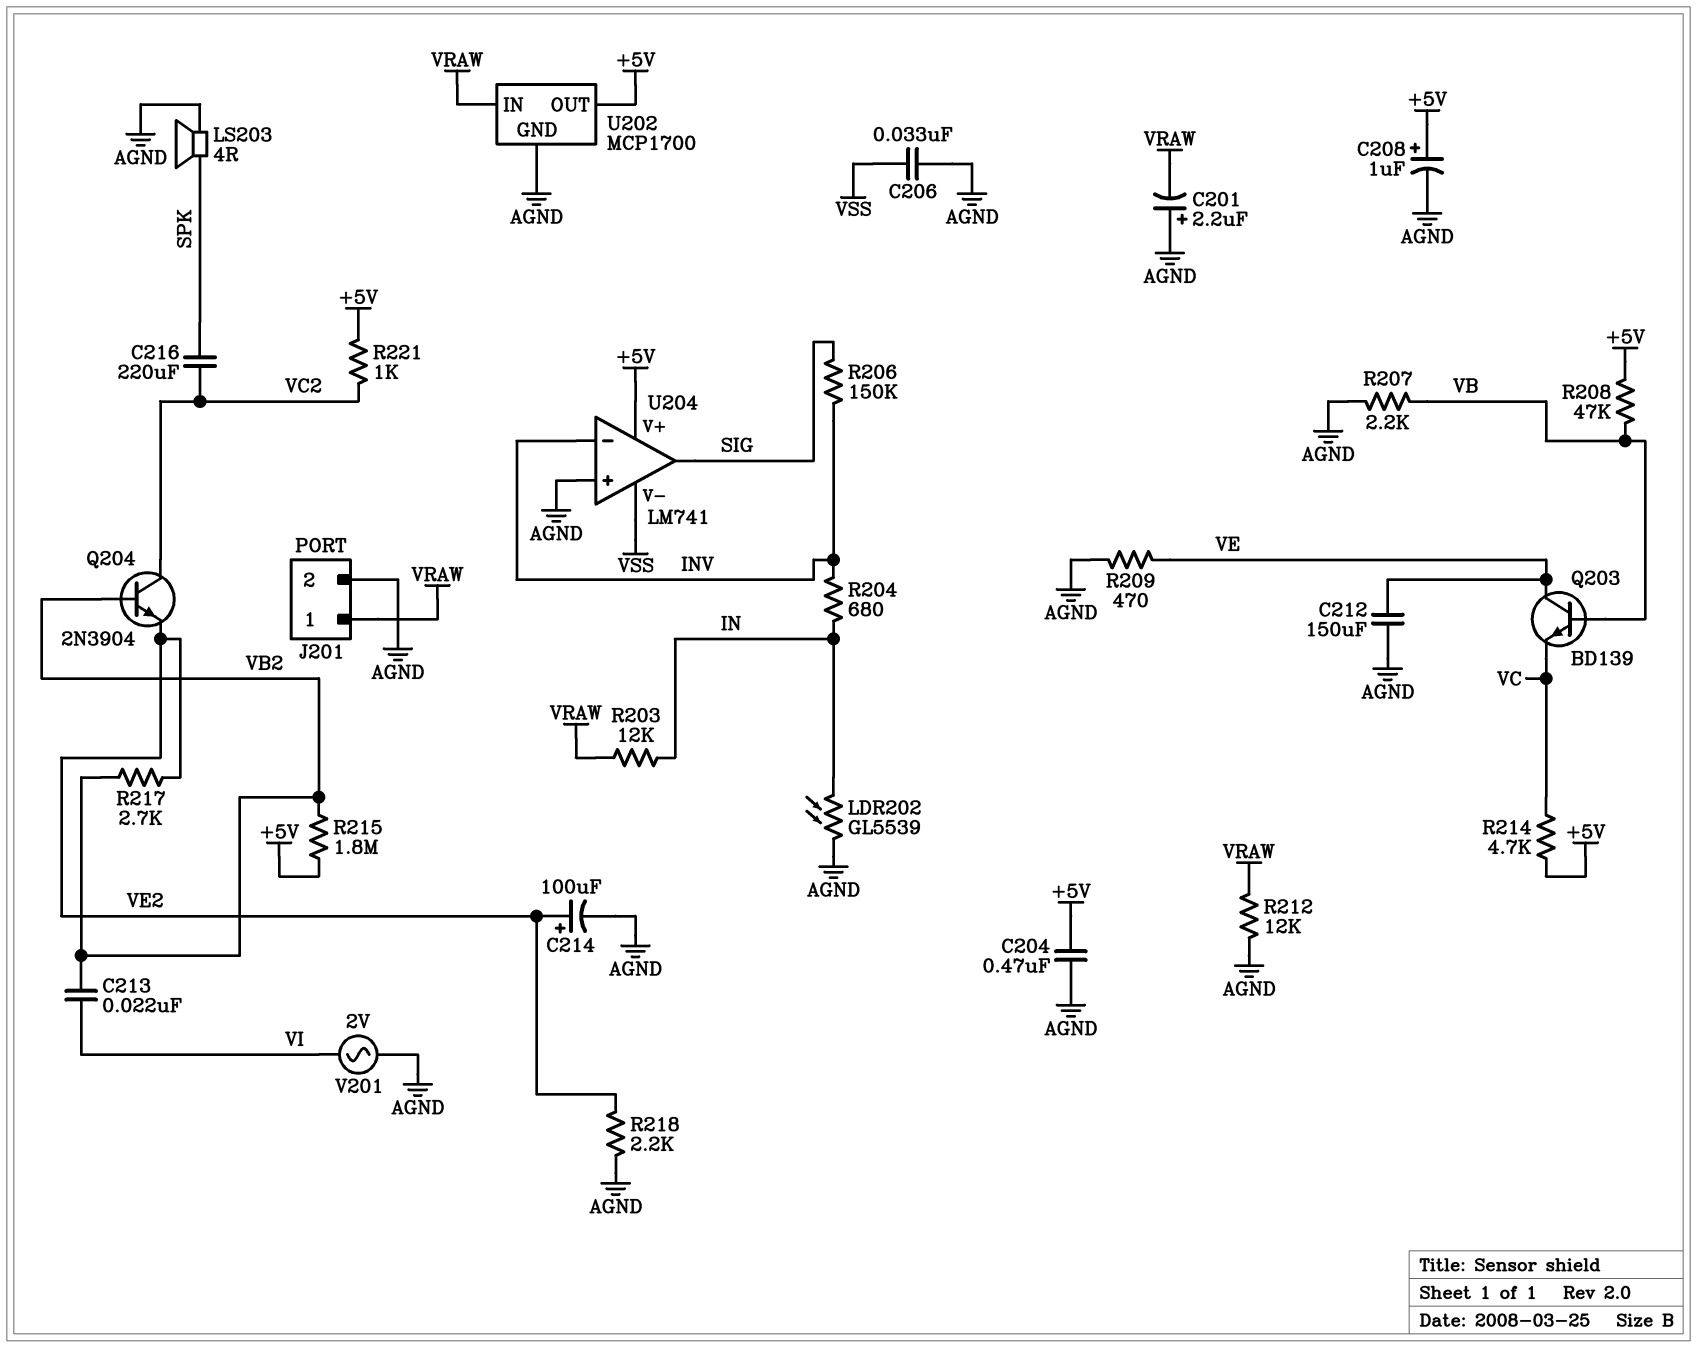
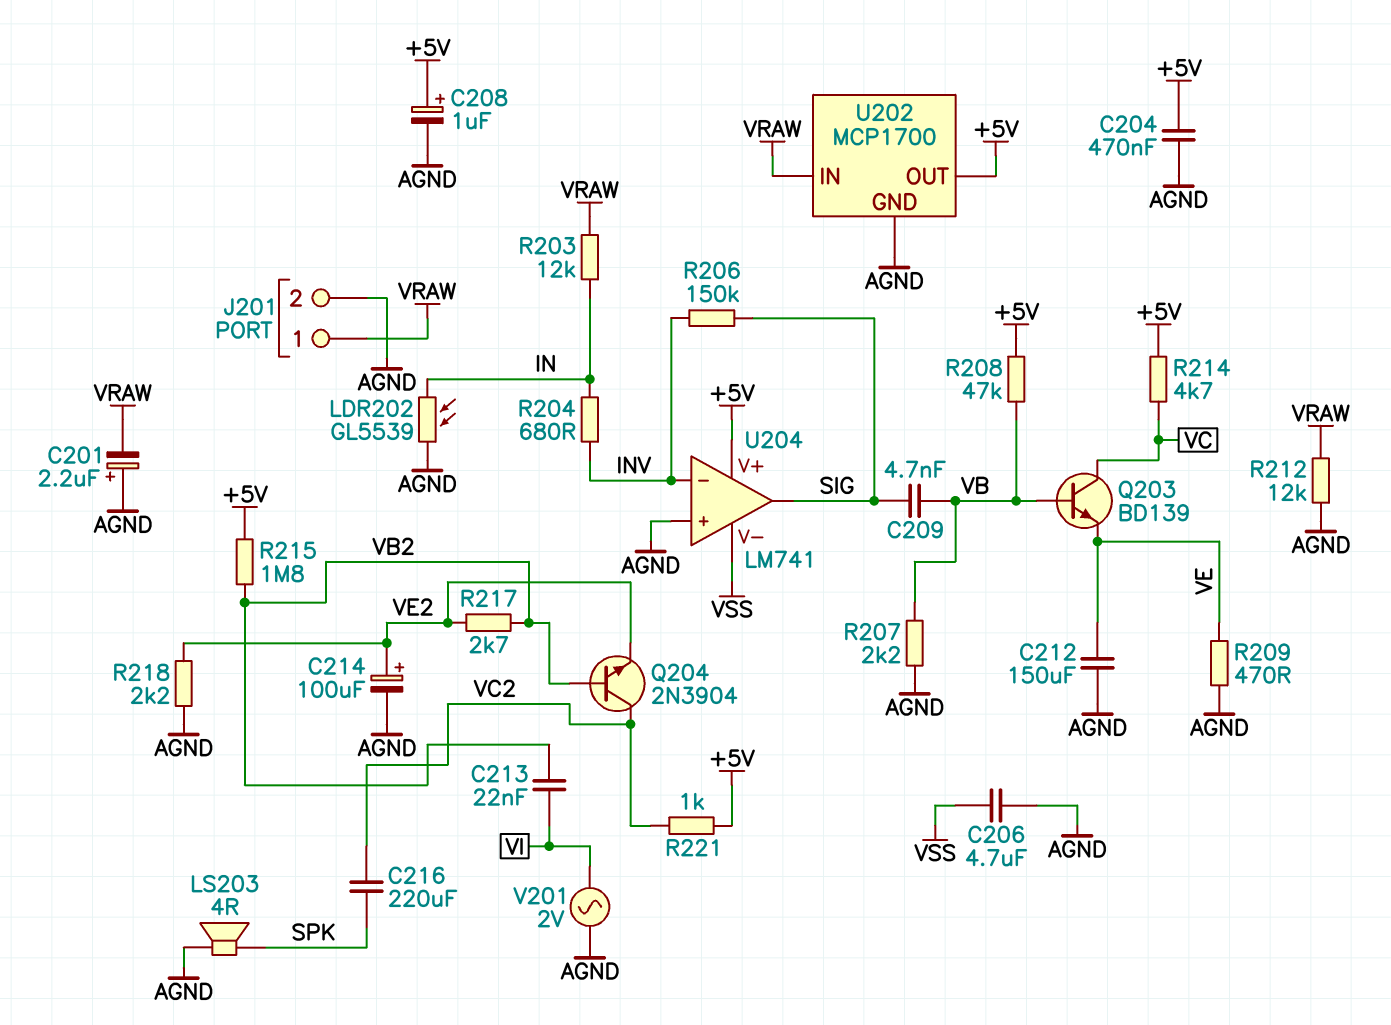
C206: 33nF (AGND, VSS) -> 4.7uF (AGND, VSS)
C209: none -> 4.7nF (SIG, VB)
Q203: NPN BD139 (B VB, C VE, E VC) -> NPN BD139 (B VB, C VC, E VE)

